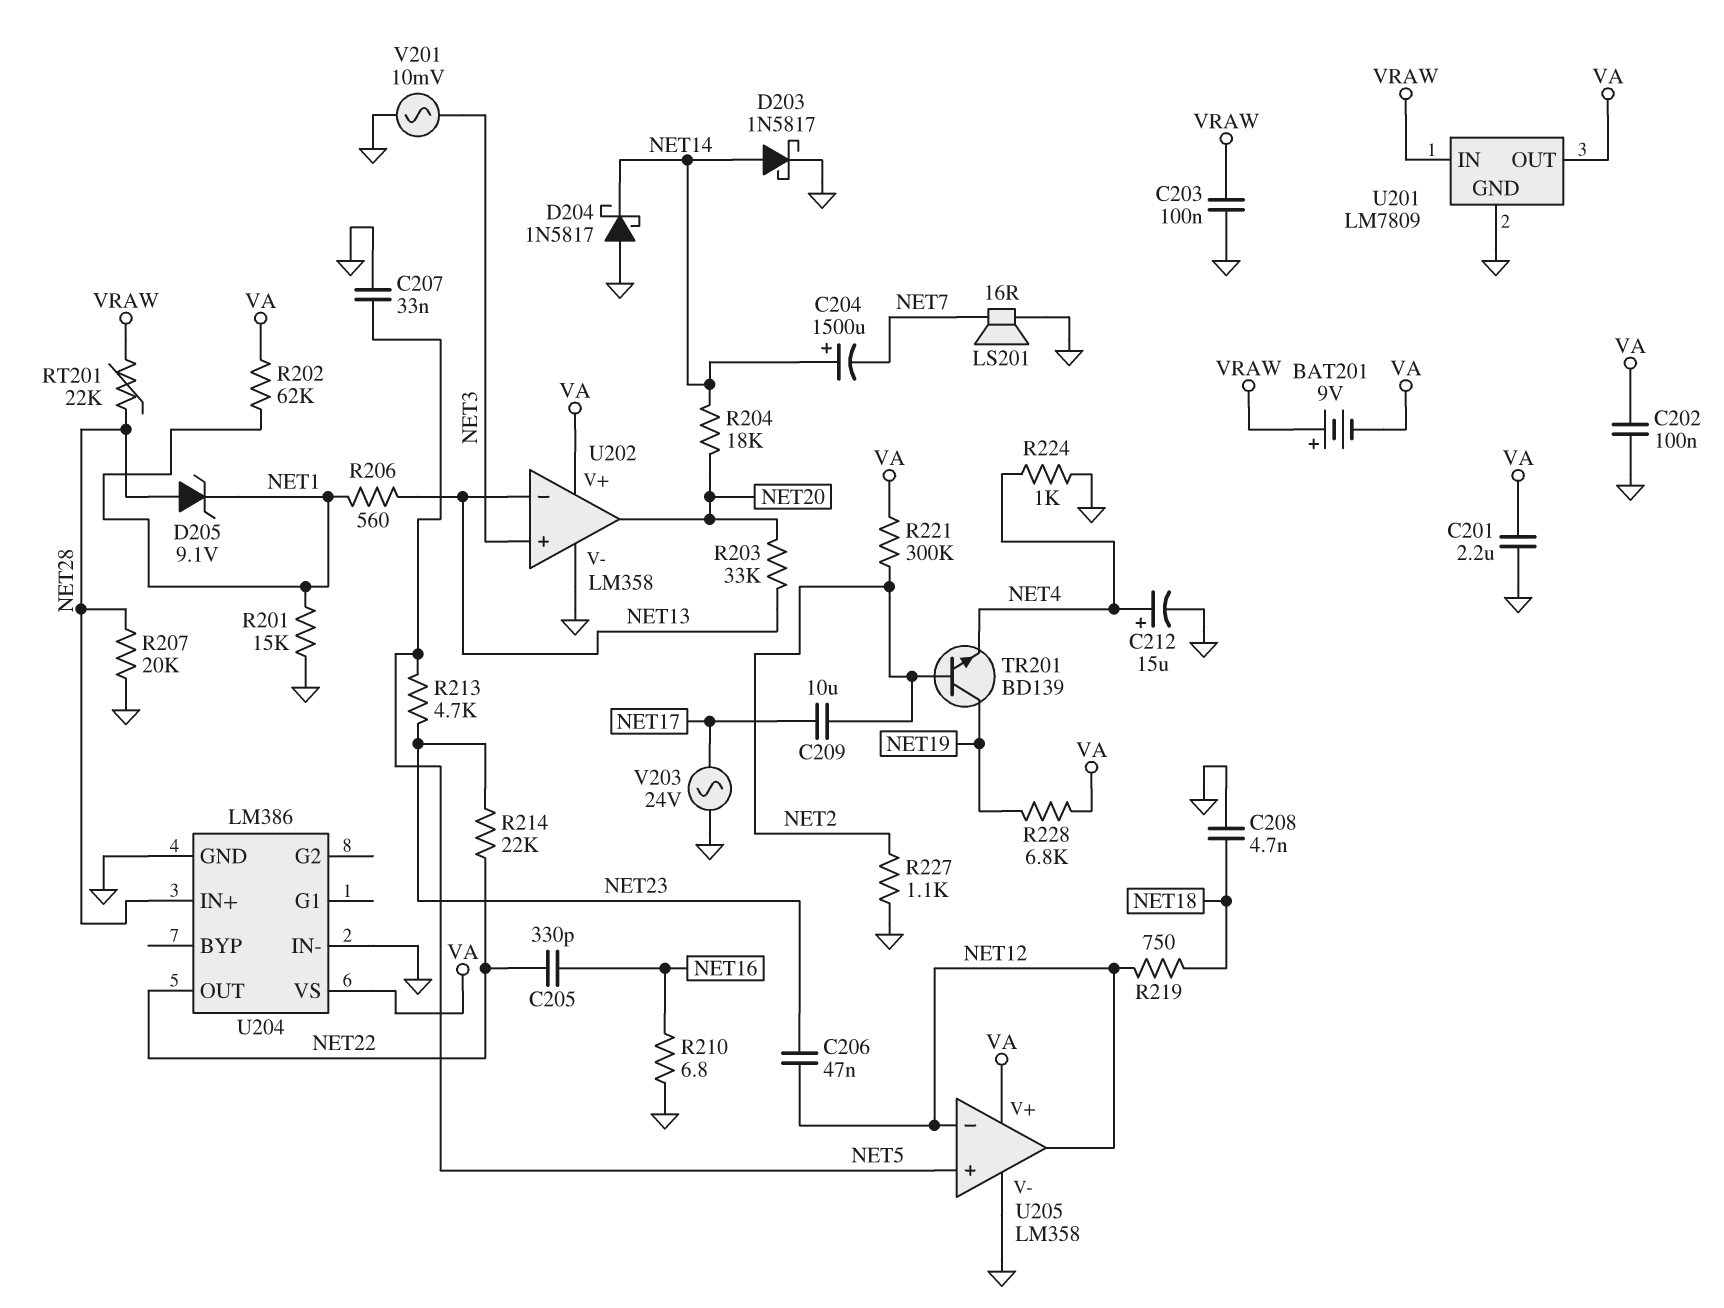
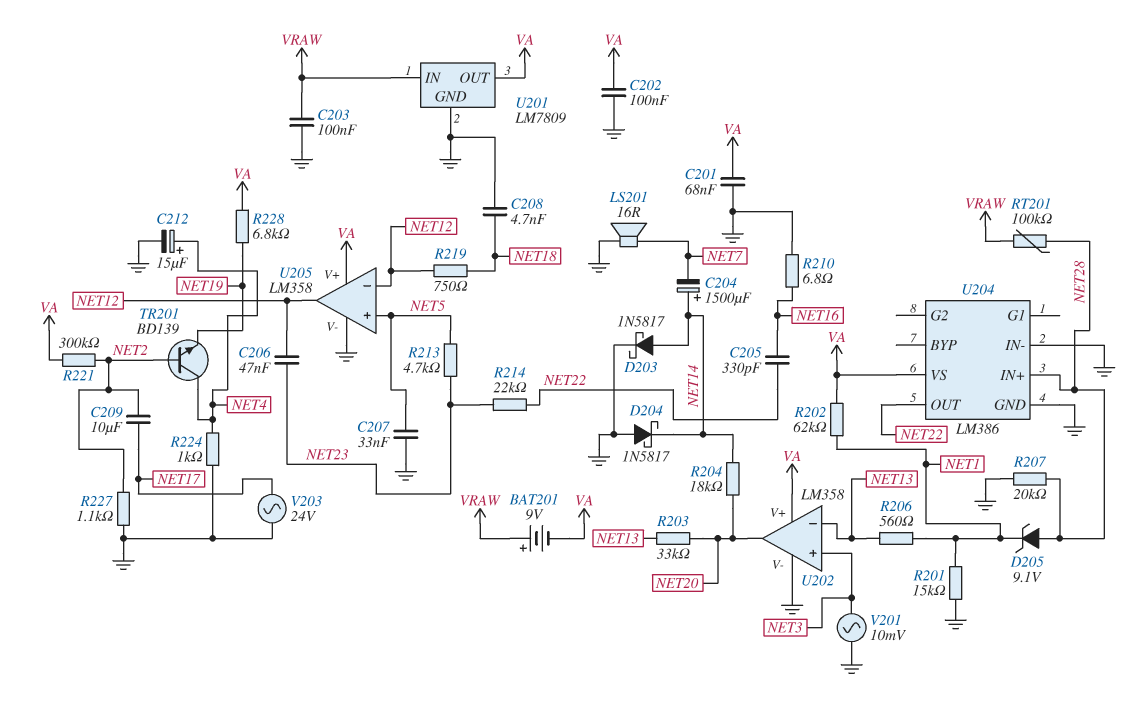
C201: 2.2uF (GND, VA) -> 68nF (GND, VA)
RT201: 22k (NET28, VRAW) -> 100k (NET28, VRAW)
TR201: NPN BD139 (B NET2, C NET19, E NET4) -> NPN BD139 (B NET2, C NET4, E NET19)

